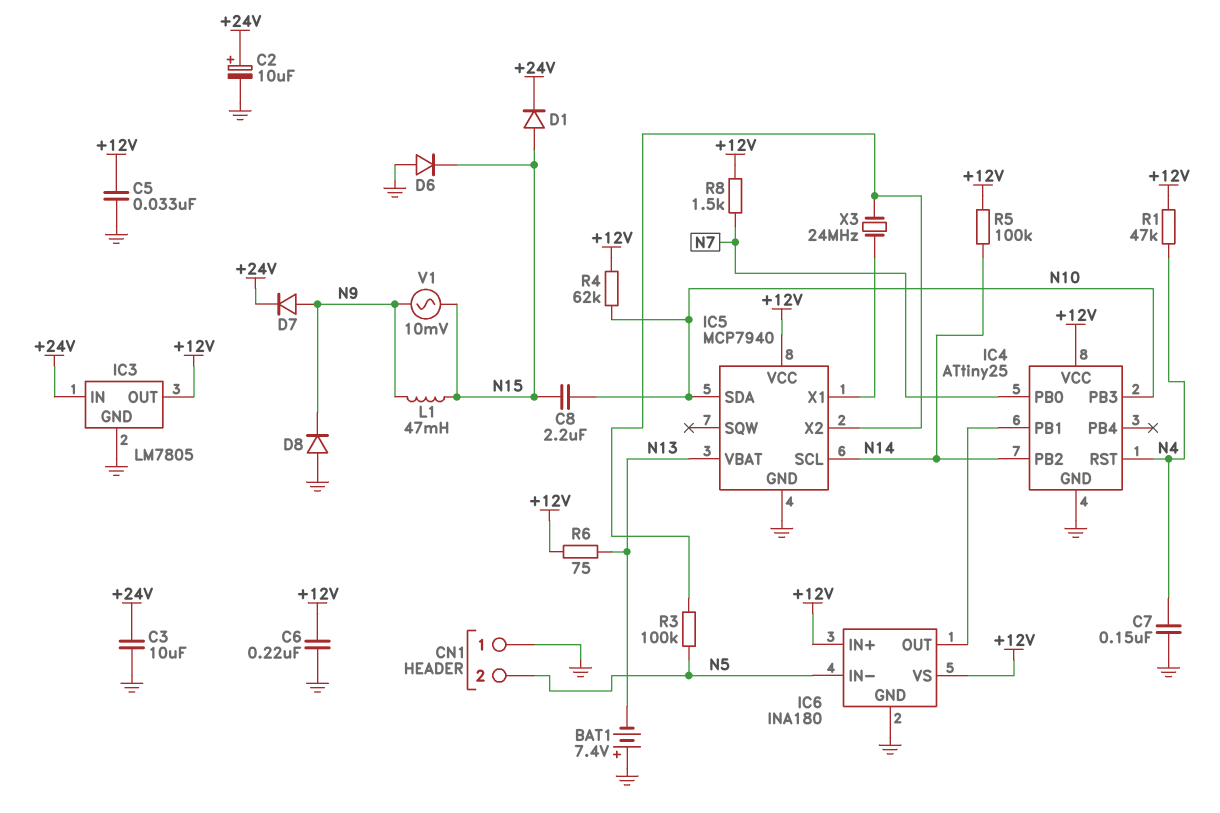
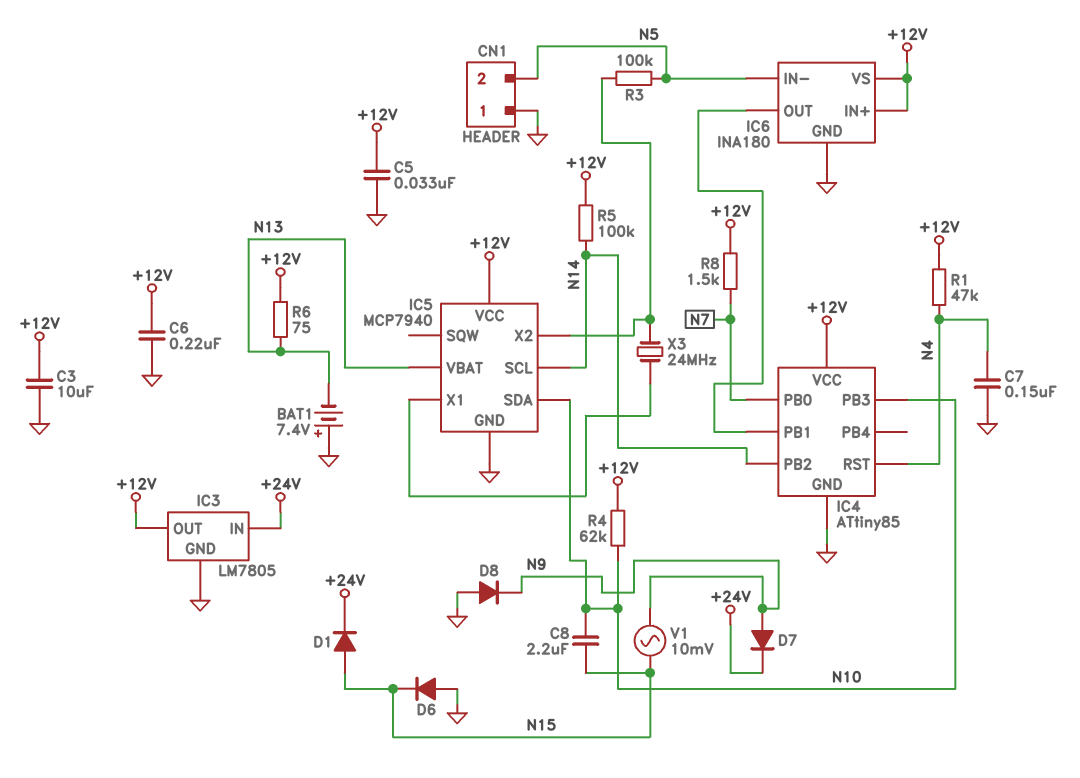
C2: 10uF (plus +24V, minus GND) -> none
C3: 10uF (+24V, GND) -> 10uF (+12V, GND)
IC4: ATtiny25 -> ATtiny85
L1: 47mH (N9, N15) -> none

